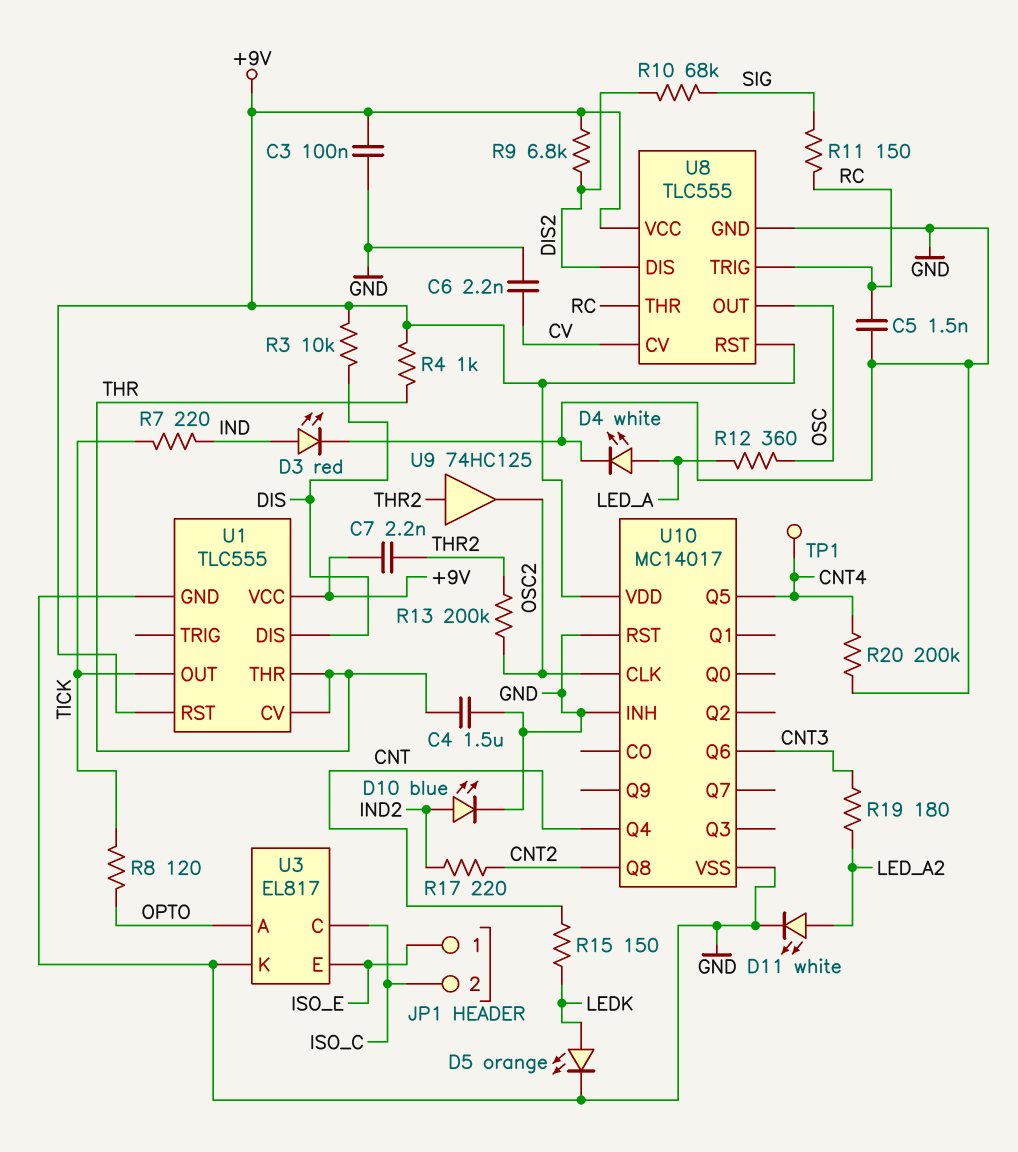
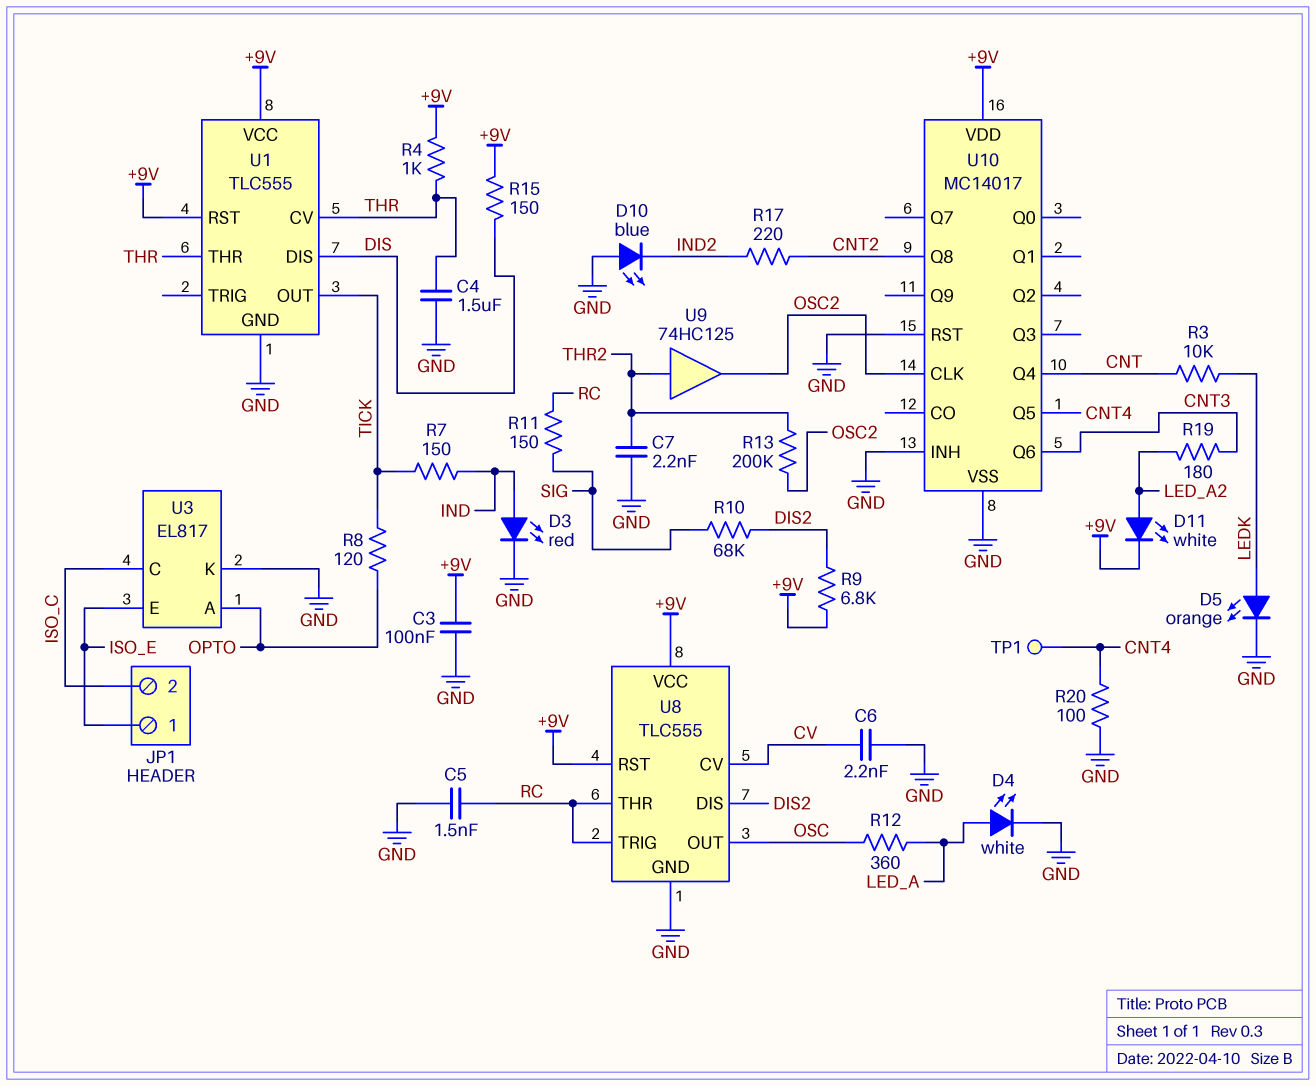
C7: 2.2nF (+9V, THR2) -> 2.2nF (GND, THR2)
D10: LED blue (A IND2, K GND) -> LED blue (A GND, K IND2)
D11: LED white (A LED_A2, K GND) -> LED white (A LED_A2, K +9V)
R3: 10k (+9V, DIS) -> 10k (CNT, LEDK)
R7: 220 (IND, TICK) -> 150 (IND, TICK)
R15: 150 (CNT, LEDK) -> 150 (+9V, DIS)
R20: 200k (CNT4, GND) -> 100 (CNT4, GND)

